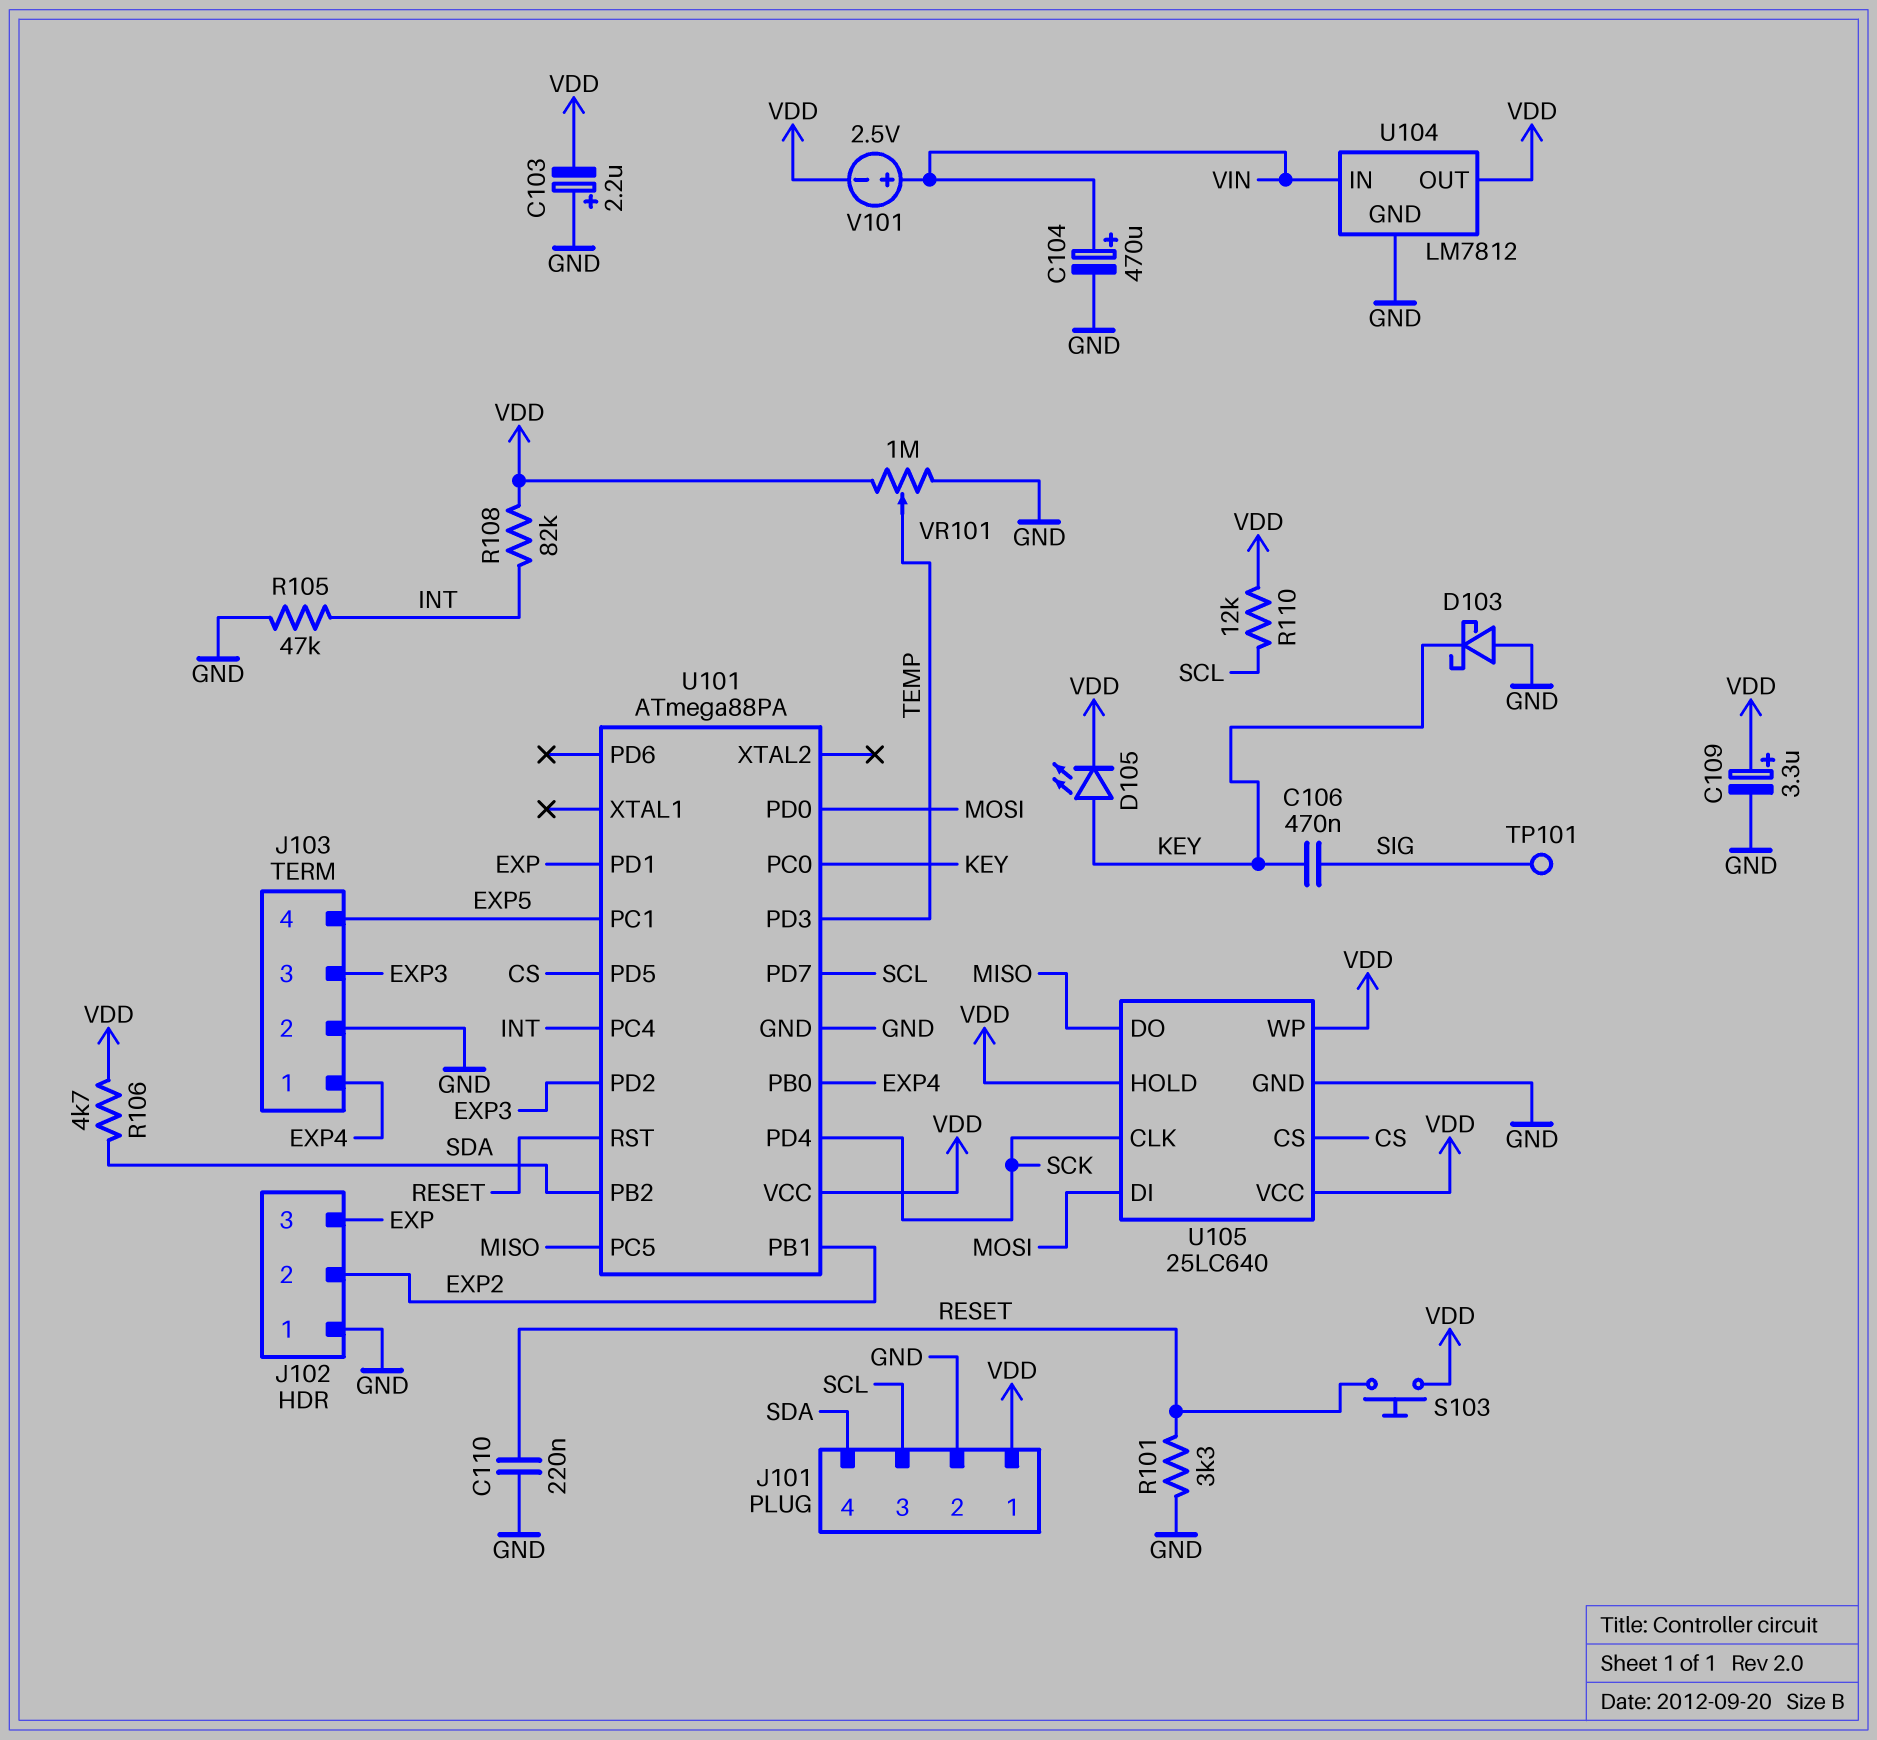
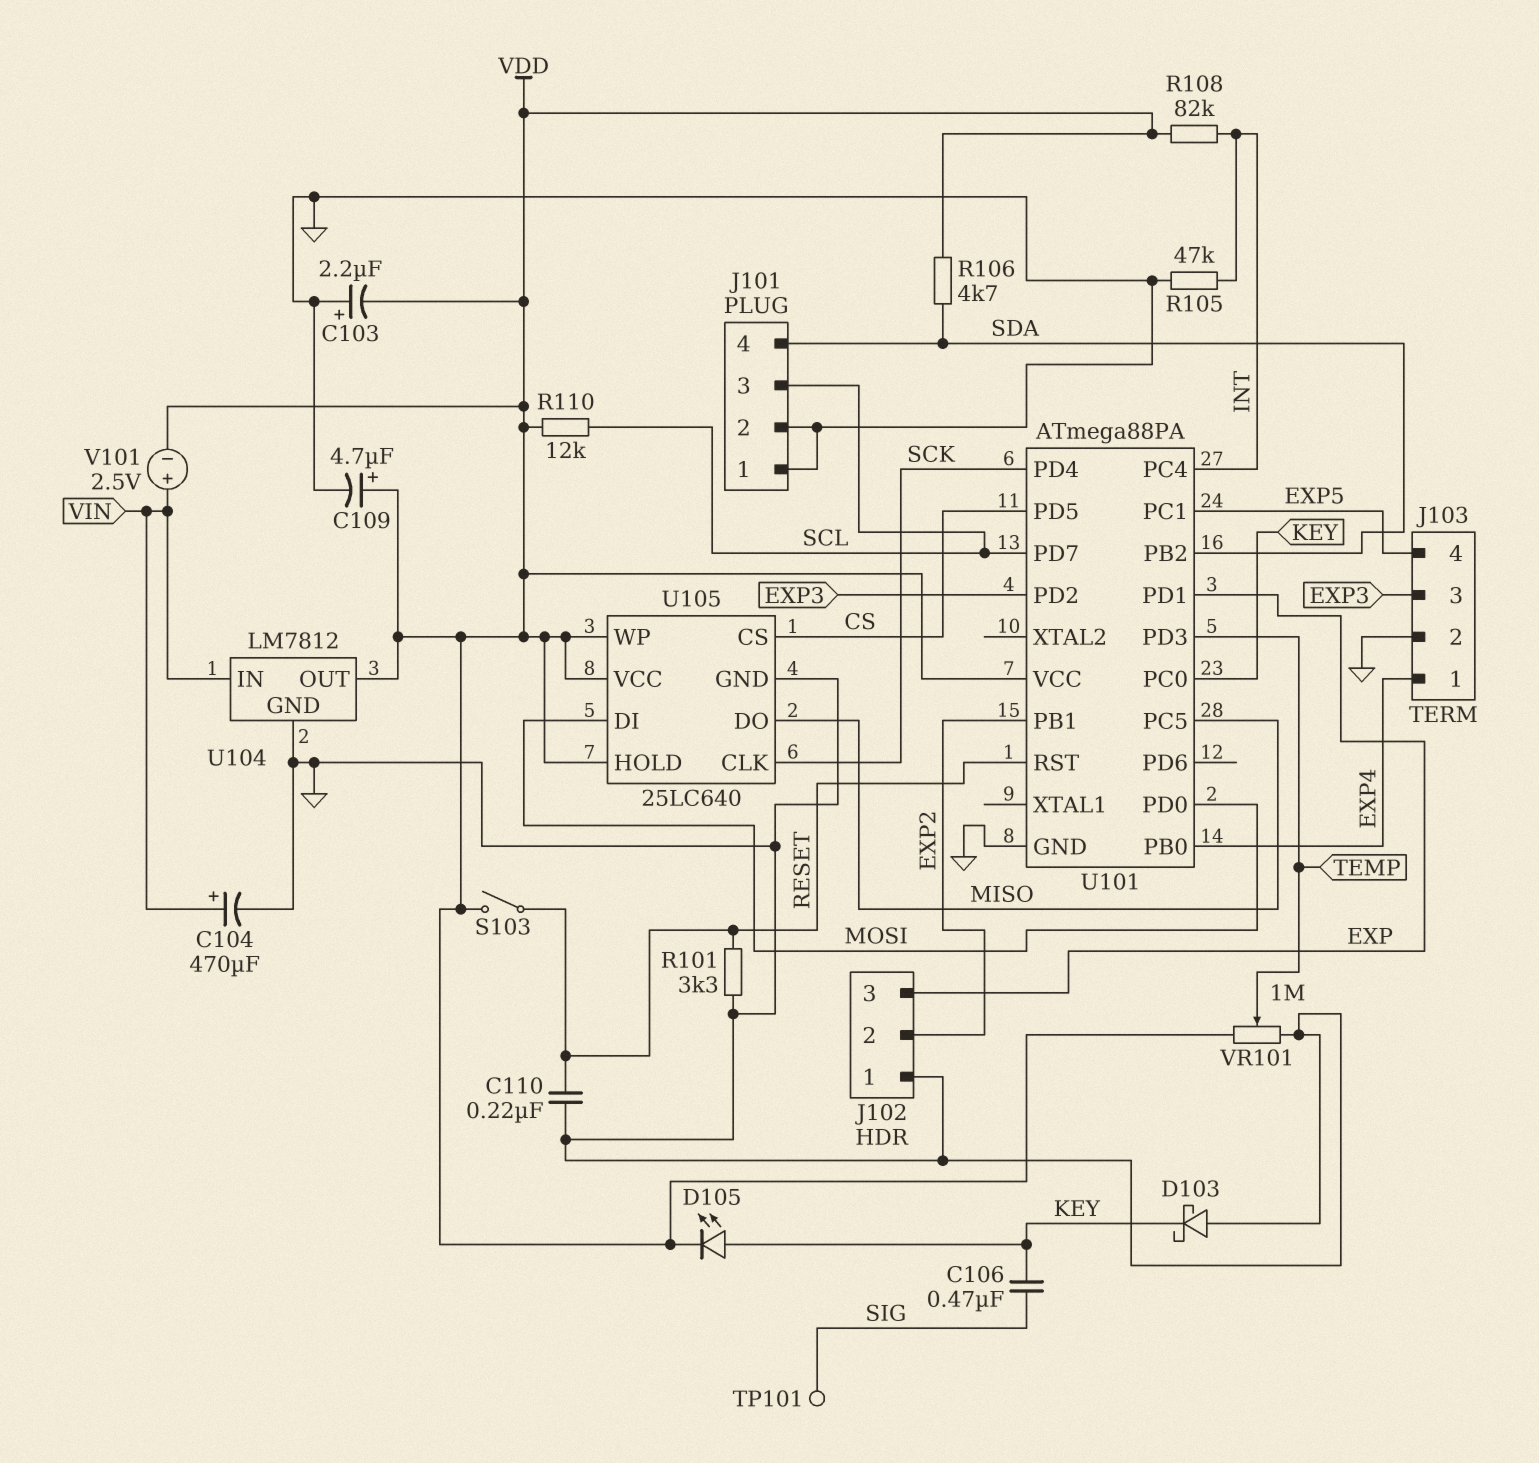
C109: 3.3uF (plus VDD, minus GND) -> 4.7uF (plus VDD, minus GND)
J101 pin 1: VDD -> GND
S103: button (RESET, VDD) -> switch (RESET, VDD)

